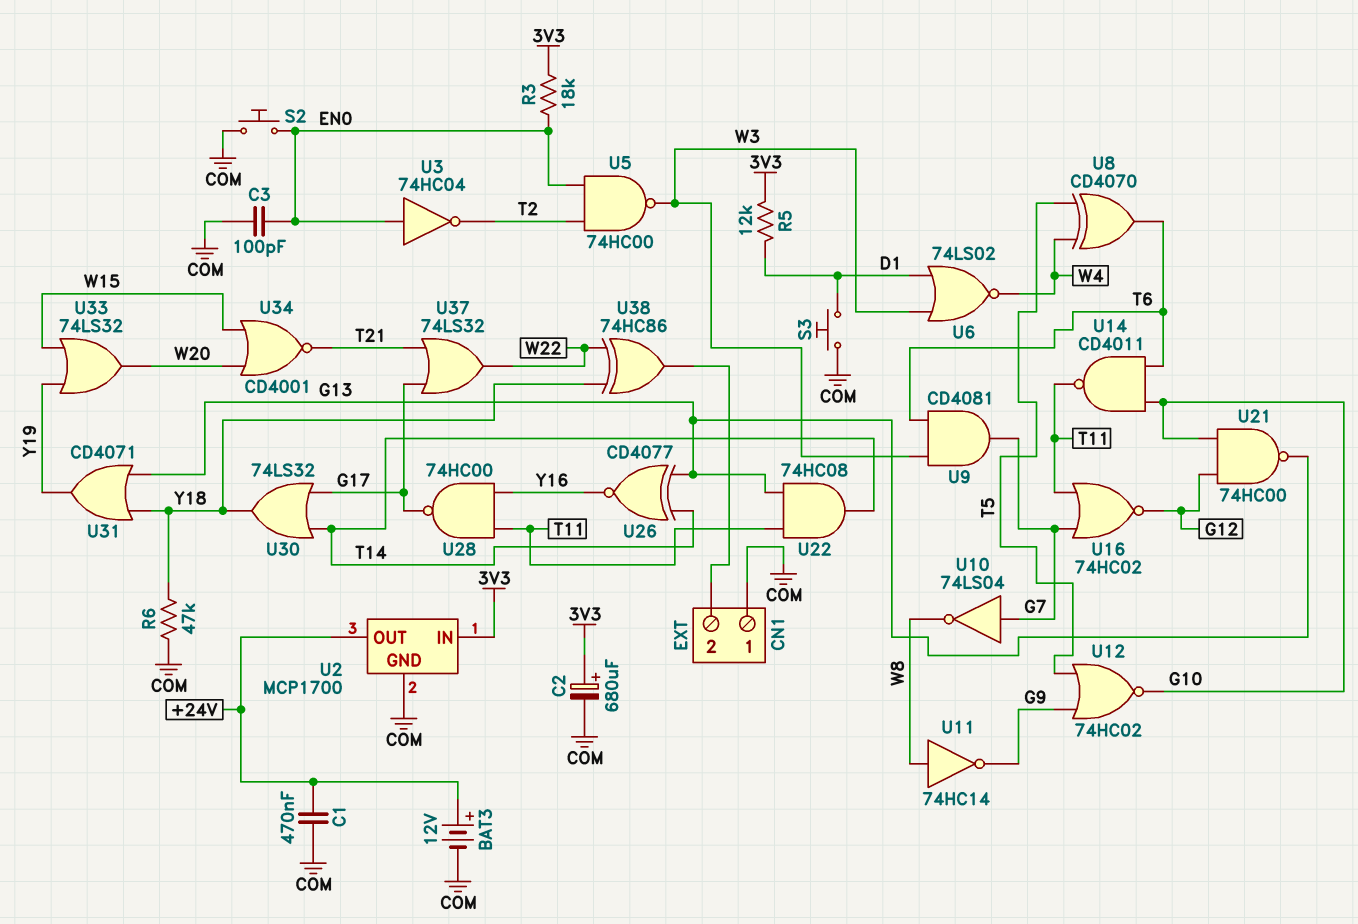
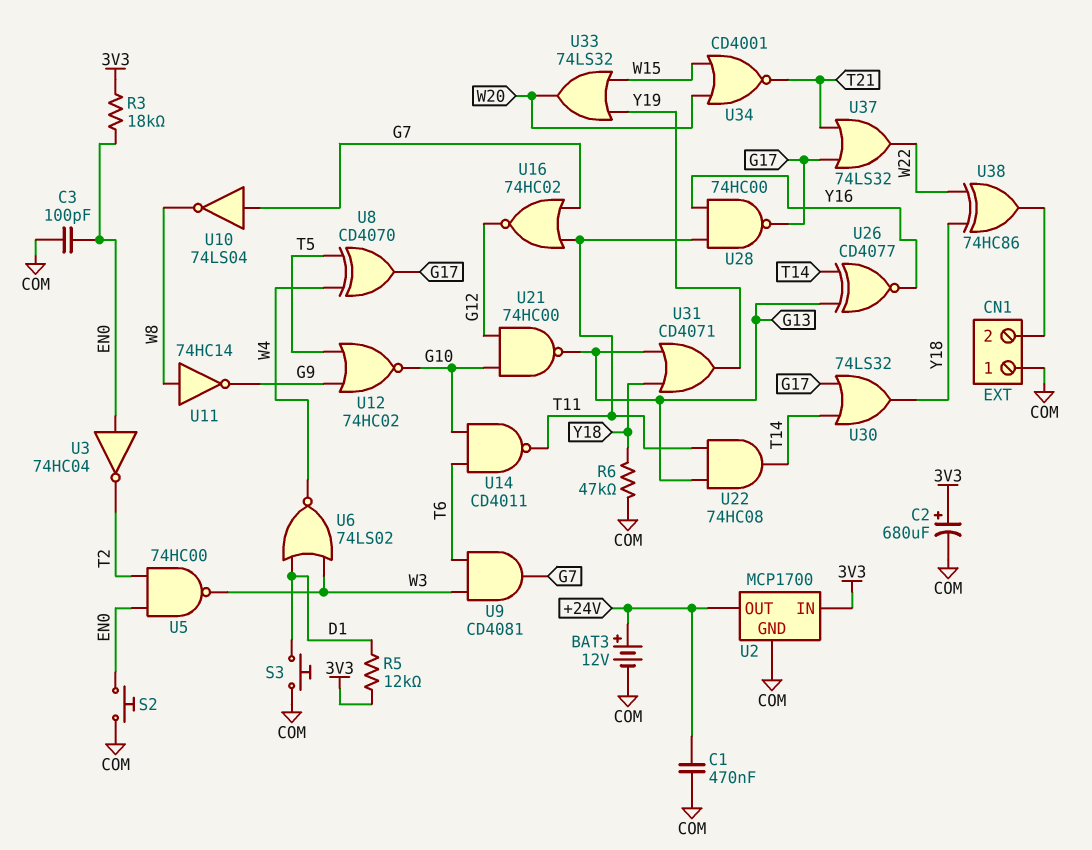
U8: XOR CD4070 (in T5, in W4, out T6) -> XOR CD4070 (in T5, in W4, out G17)

